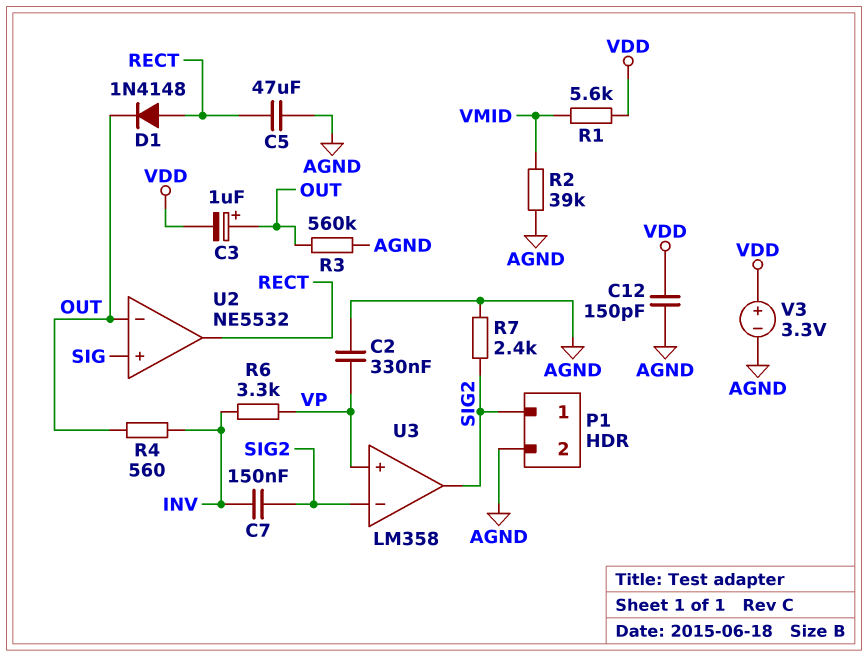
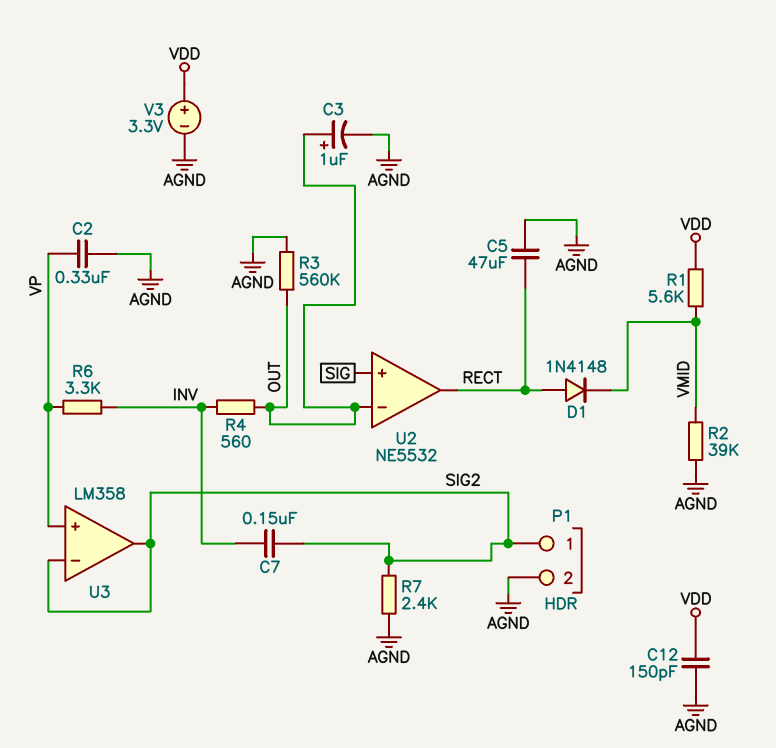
C3: 1uF (plus OUT, minus VDD) -> 1uF (plus OUT, minus AGND)
D1: diode 1N4148 (A RECT, K OUT) -> diode 1N4148 (A RECT, K VMID)

